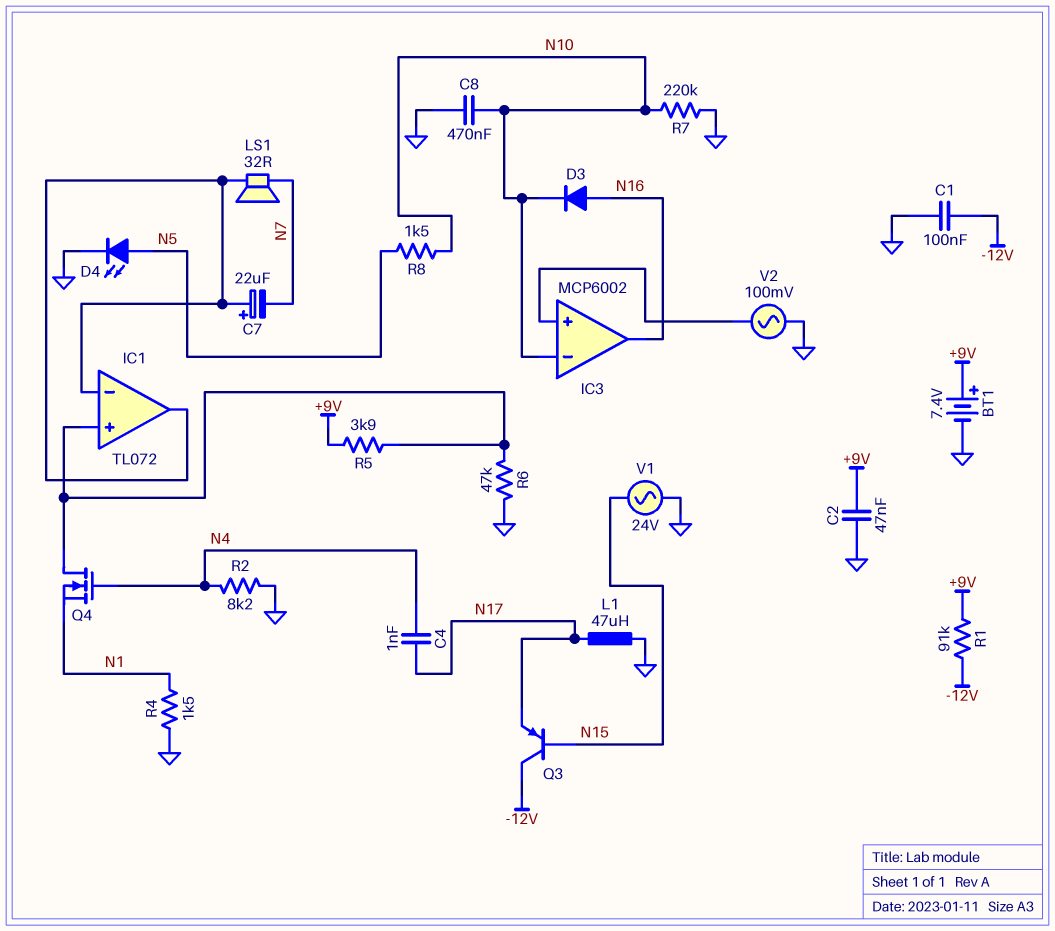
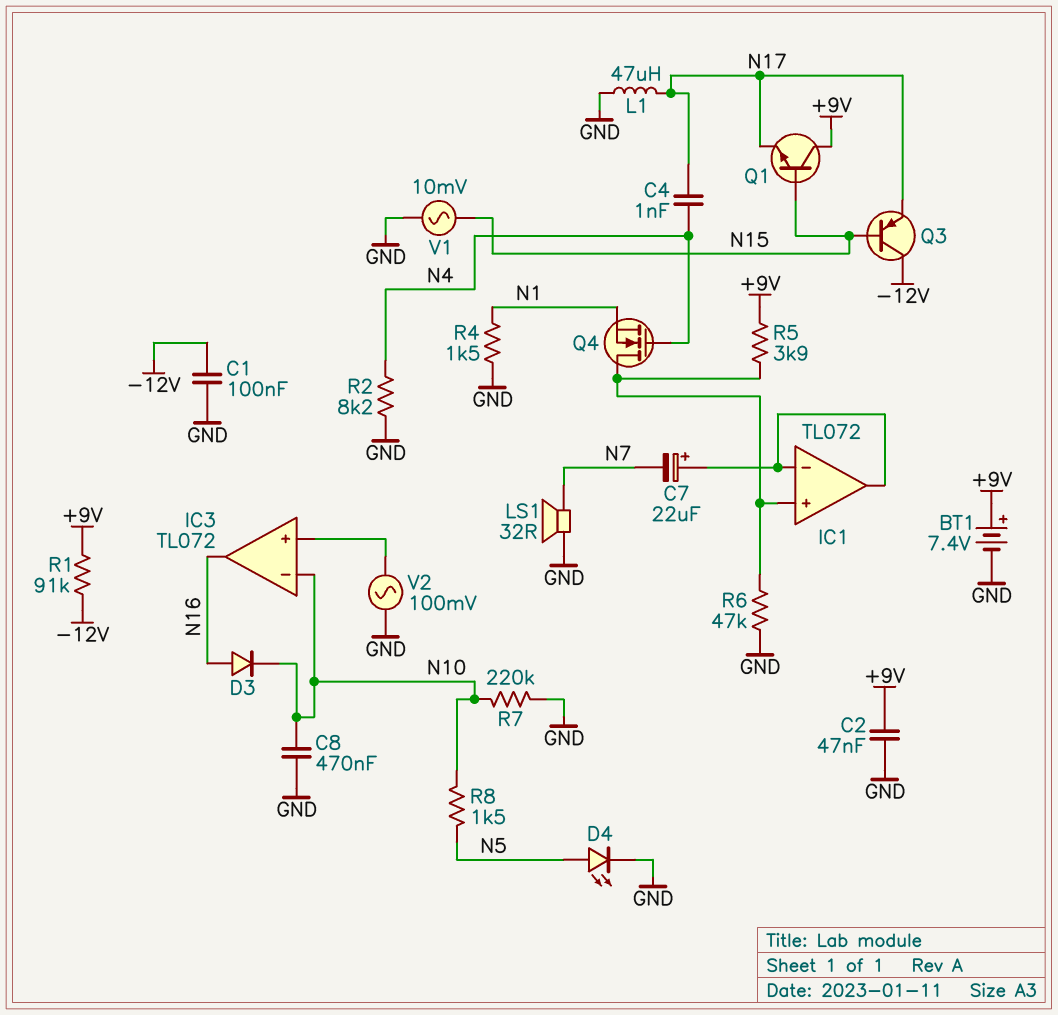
IC3: MCP6002 -> TL072
LS1: speaker 32R (IC1/in-, N7) -> speaker 32R (GND, N7)
Q1: none -> NPN (B N15, C +9V, E N17)
V1: AC 24V (GND, N15) -> AC 10mV (GND, N15)

